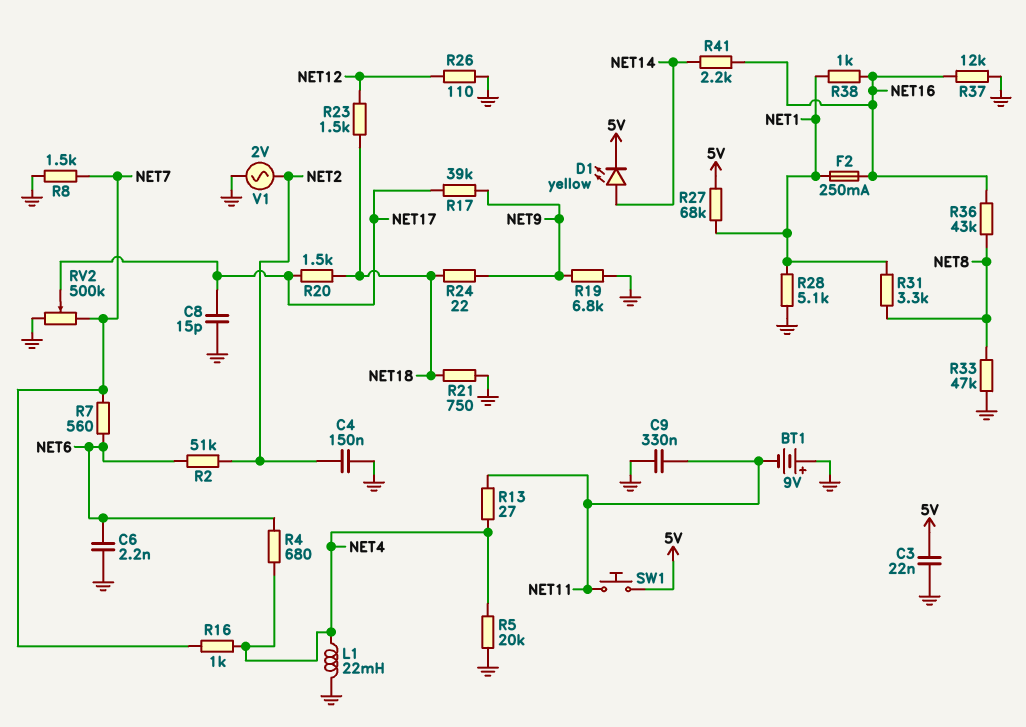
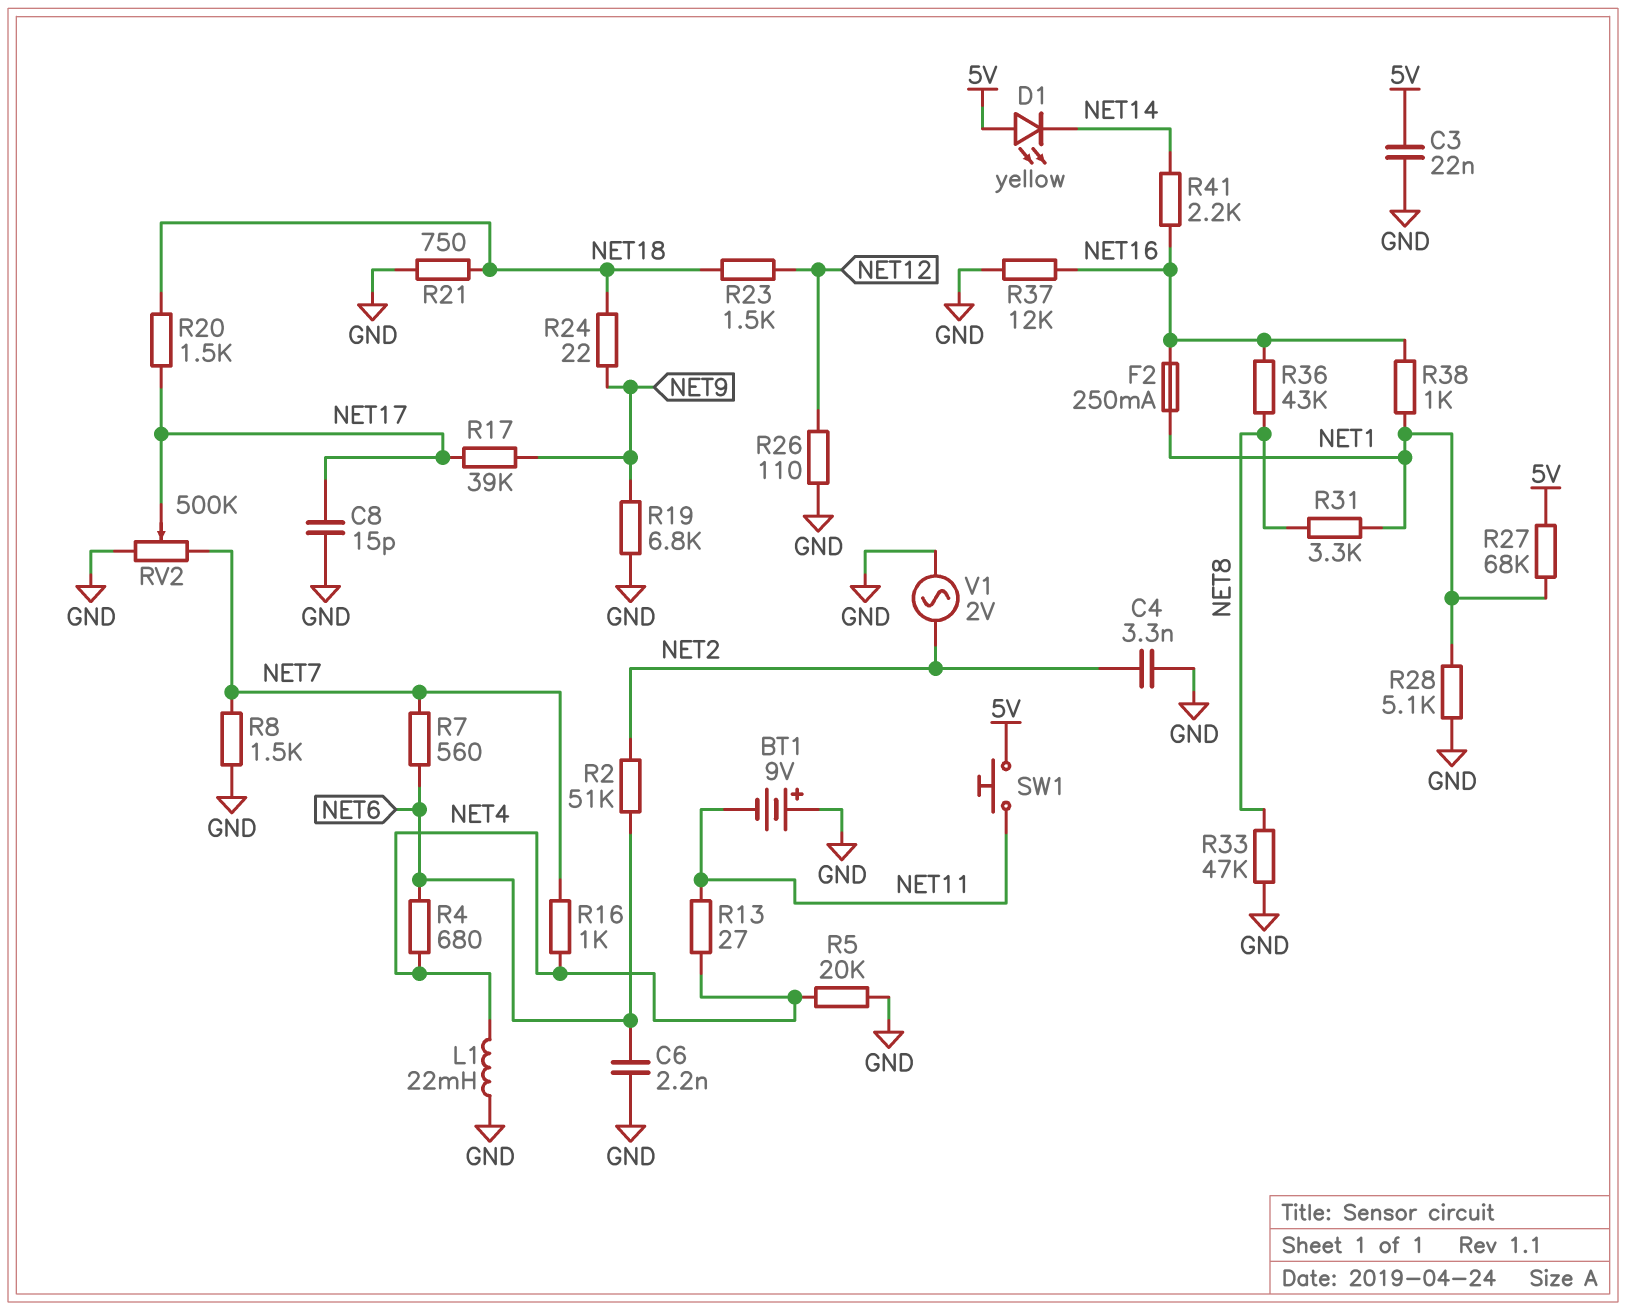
C4: 150nF (GND, NET2) -> 3.3nF (GND, NET2)
C9: 330nF (GND, NET11) -> none
D1: LED yellow (A NET14, K 5V) -> LED yellow (A 5V, K NET14)

